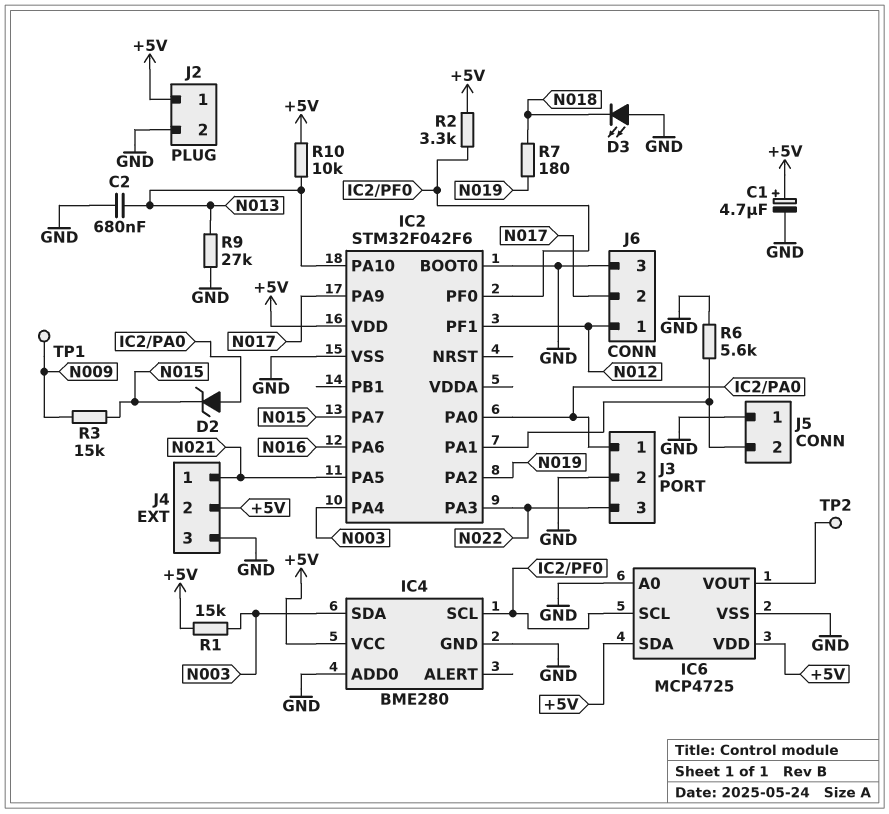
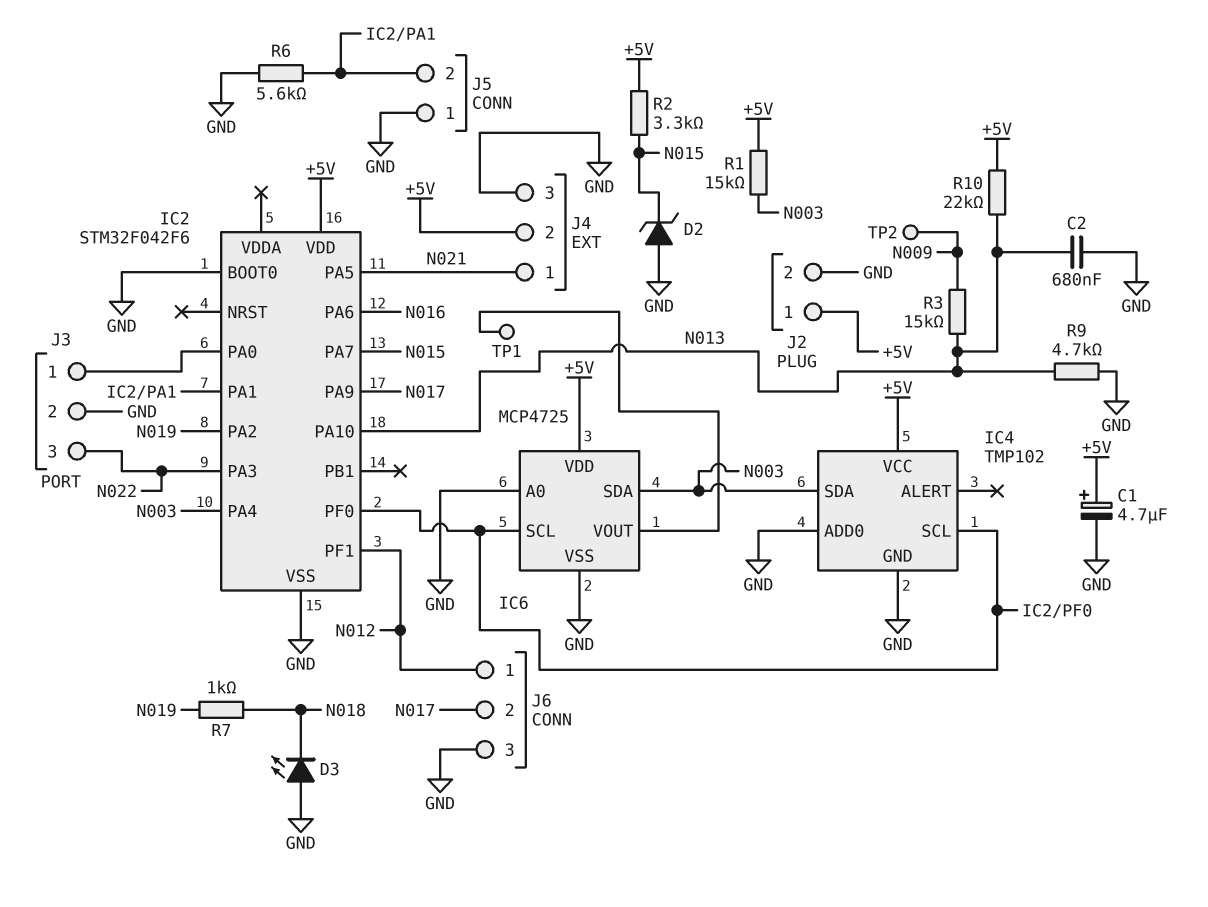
D2: zener (A IC2/PA0, K N015) -> zener (A GND, K N015)
IC4: BME280 -> TMP102
IC6 pin SDA: +5V -> N003
R2: 3.3k (+5V, IC2/PF0) -> 3.3k (+5V, N015)
R3: 15k (N009, N015) -> 15k (N009, N013)
R7: 180 (N018, N019) -> 1k (N018, N019)
R9: 27k (GND, N013) -> 4.7k (GND, N013)
R10: 10k (+5V, N013) -> 22k (+5V, N013)
TP1: test point (N009) -> test point (IC6/VOUT)
TP2: test point (IC6/VOUT) -> test point (N009)

